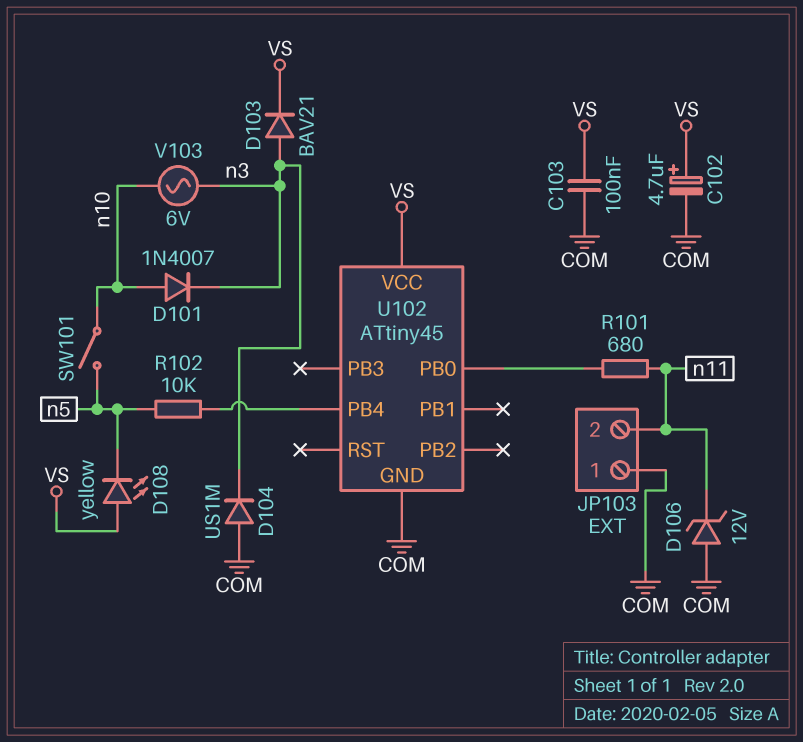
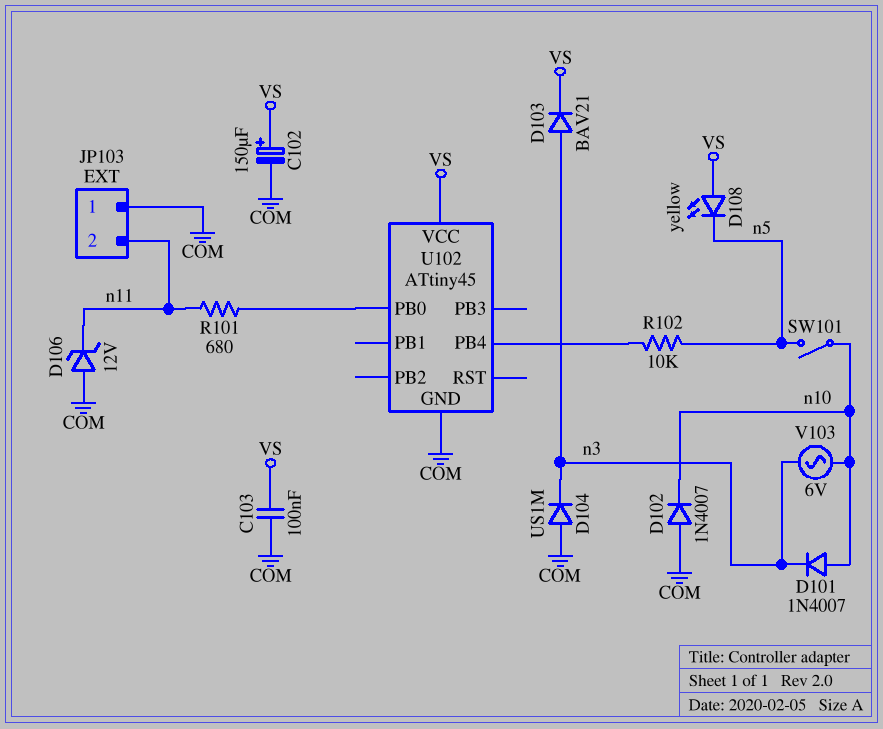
C102: 4.7uF (plus VS, minus COM) -> 150uF (plus VS, minus COM)
D102: none -> diode 1N4007 (A COM, K n10)

